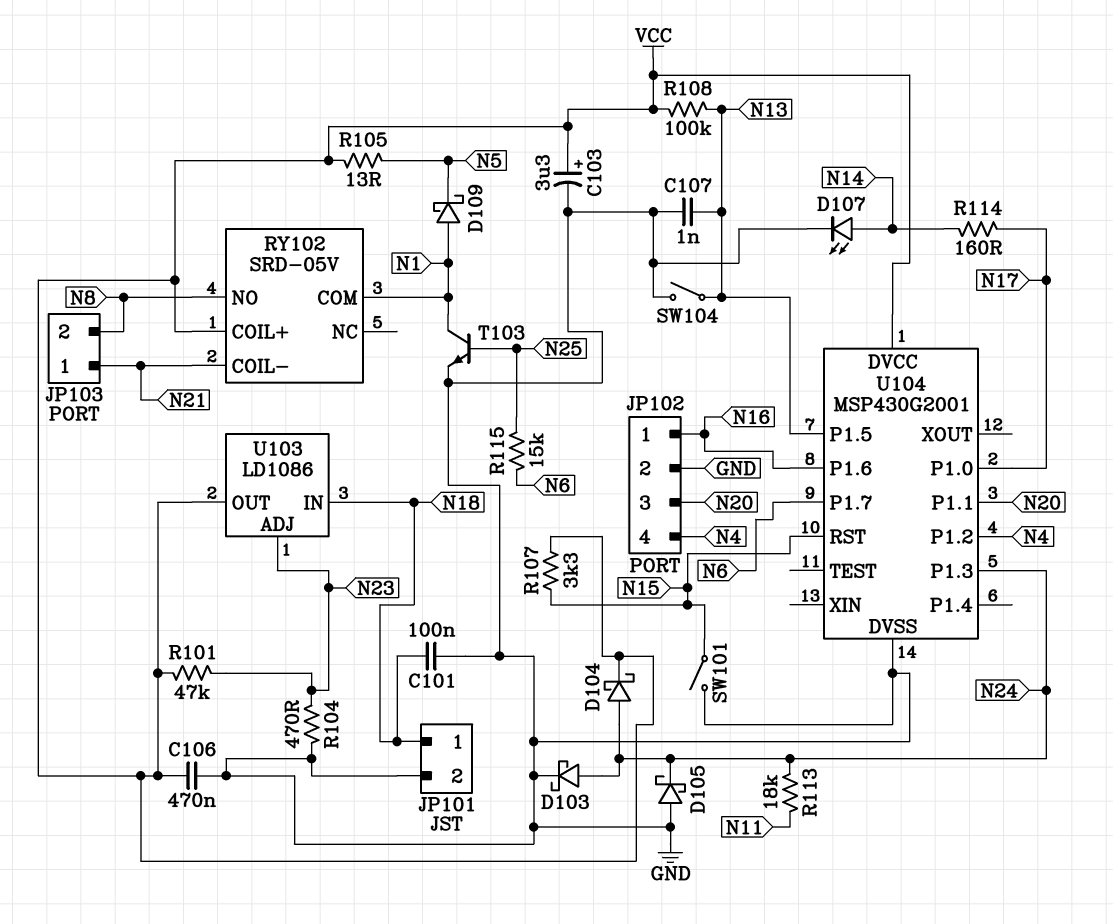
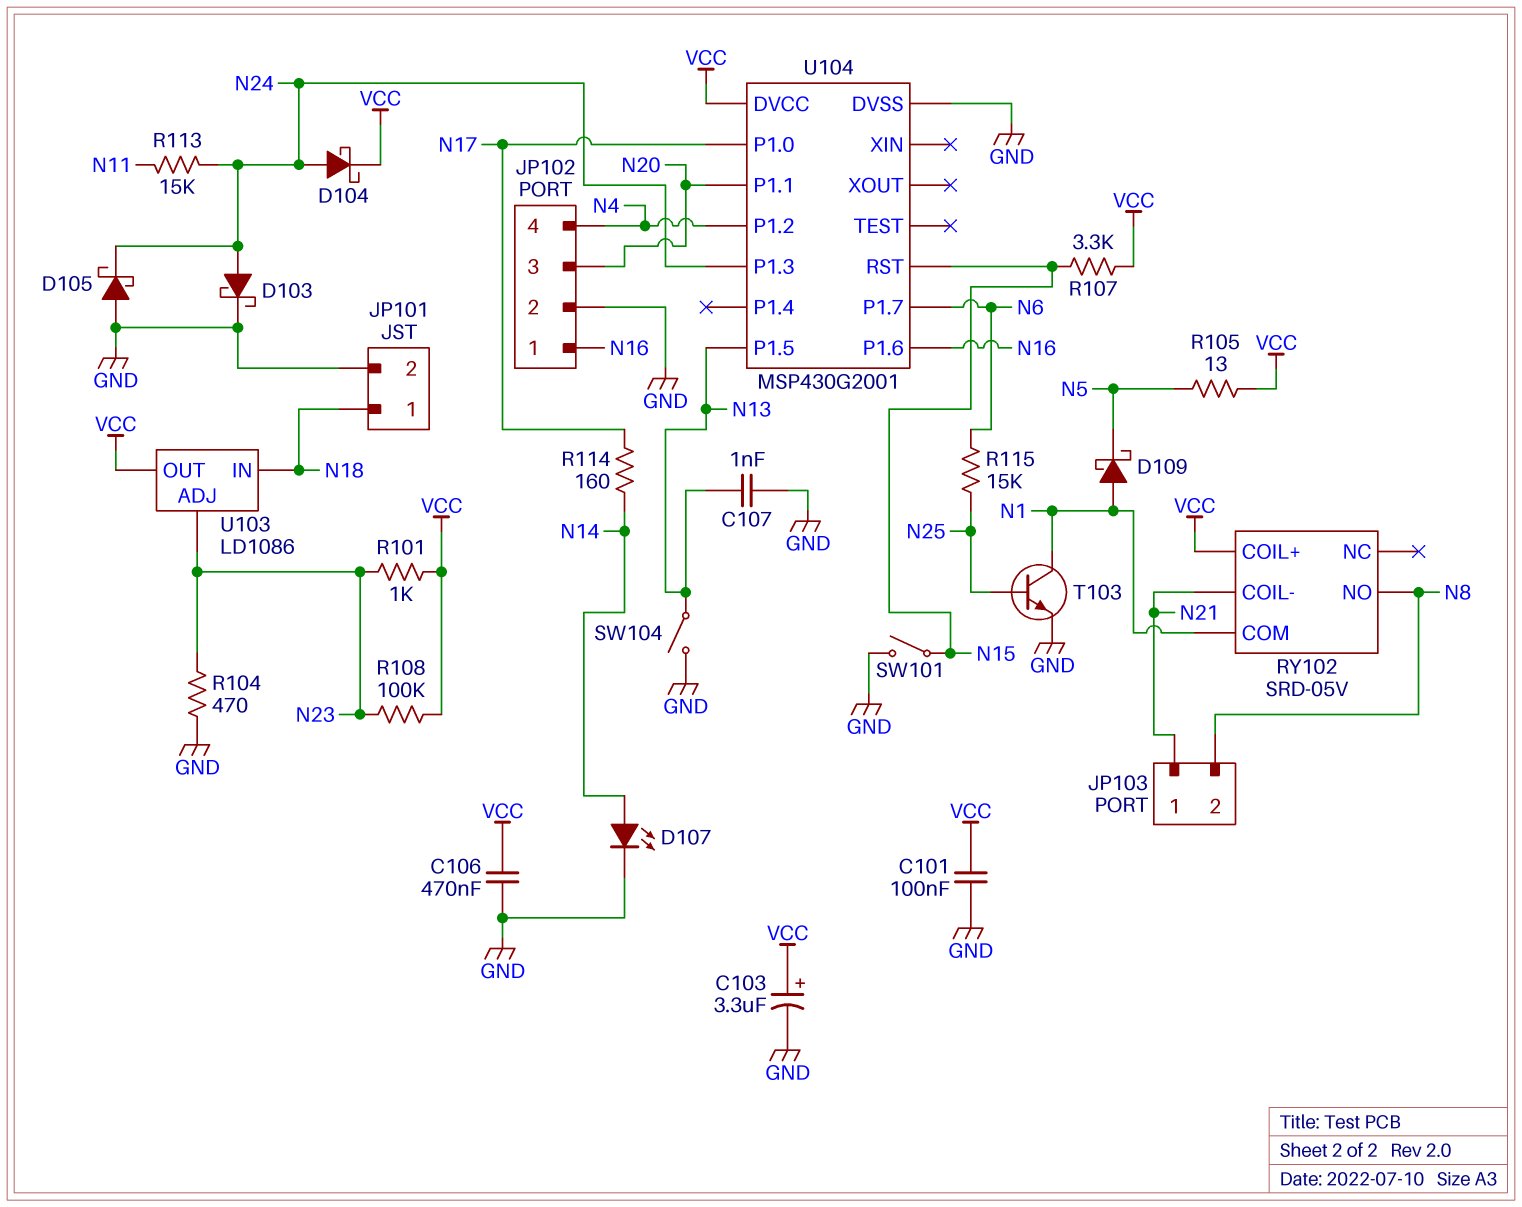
C101: 100nF (GND, N18) -> 100nF (GND, VCC)
R101: 47k (N23, VCC) -> 1k (N23, VCC)
R108: 100k (N13, VCC) -> 100k (N23, VCC)
R113: 18k (N11, N24) -> 15k (N11, N24)

